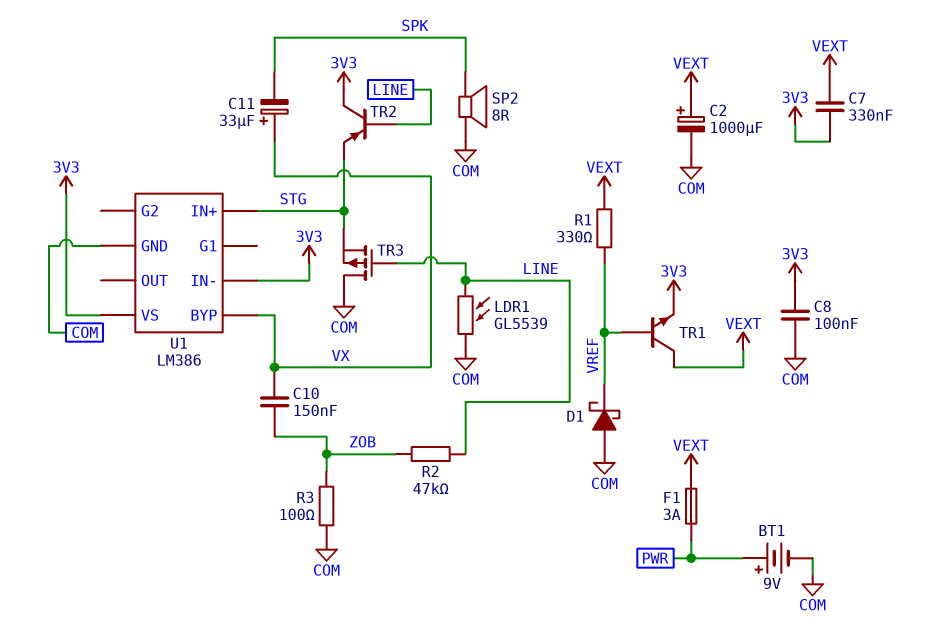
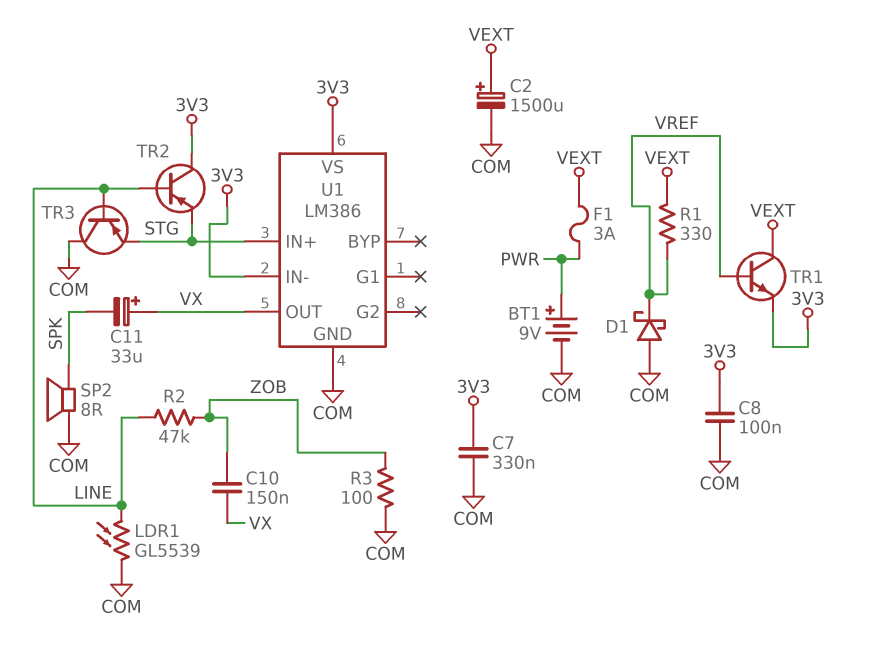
C2: 1000uF (plus VEXT, minus COM) -> 1500uF (plus VEXT, minus COM)
C7: 330nF (3V3, VEXT) -> 330nF (3V3, COM)
TR3: PMOS (G LINE, D COM, S STG) -> PNP (B LINE, C COM, E STG)
U1 pin BYP: VX -> none
U1 pin OUT: none -> VX

